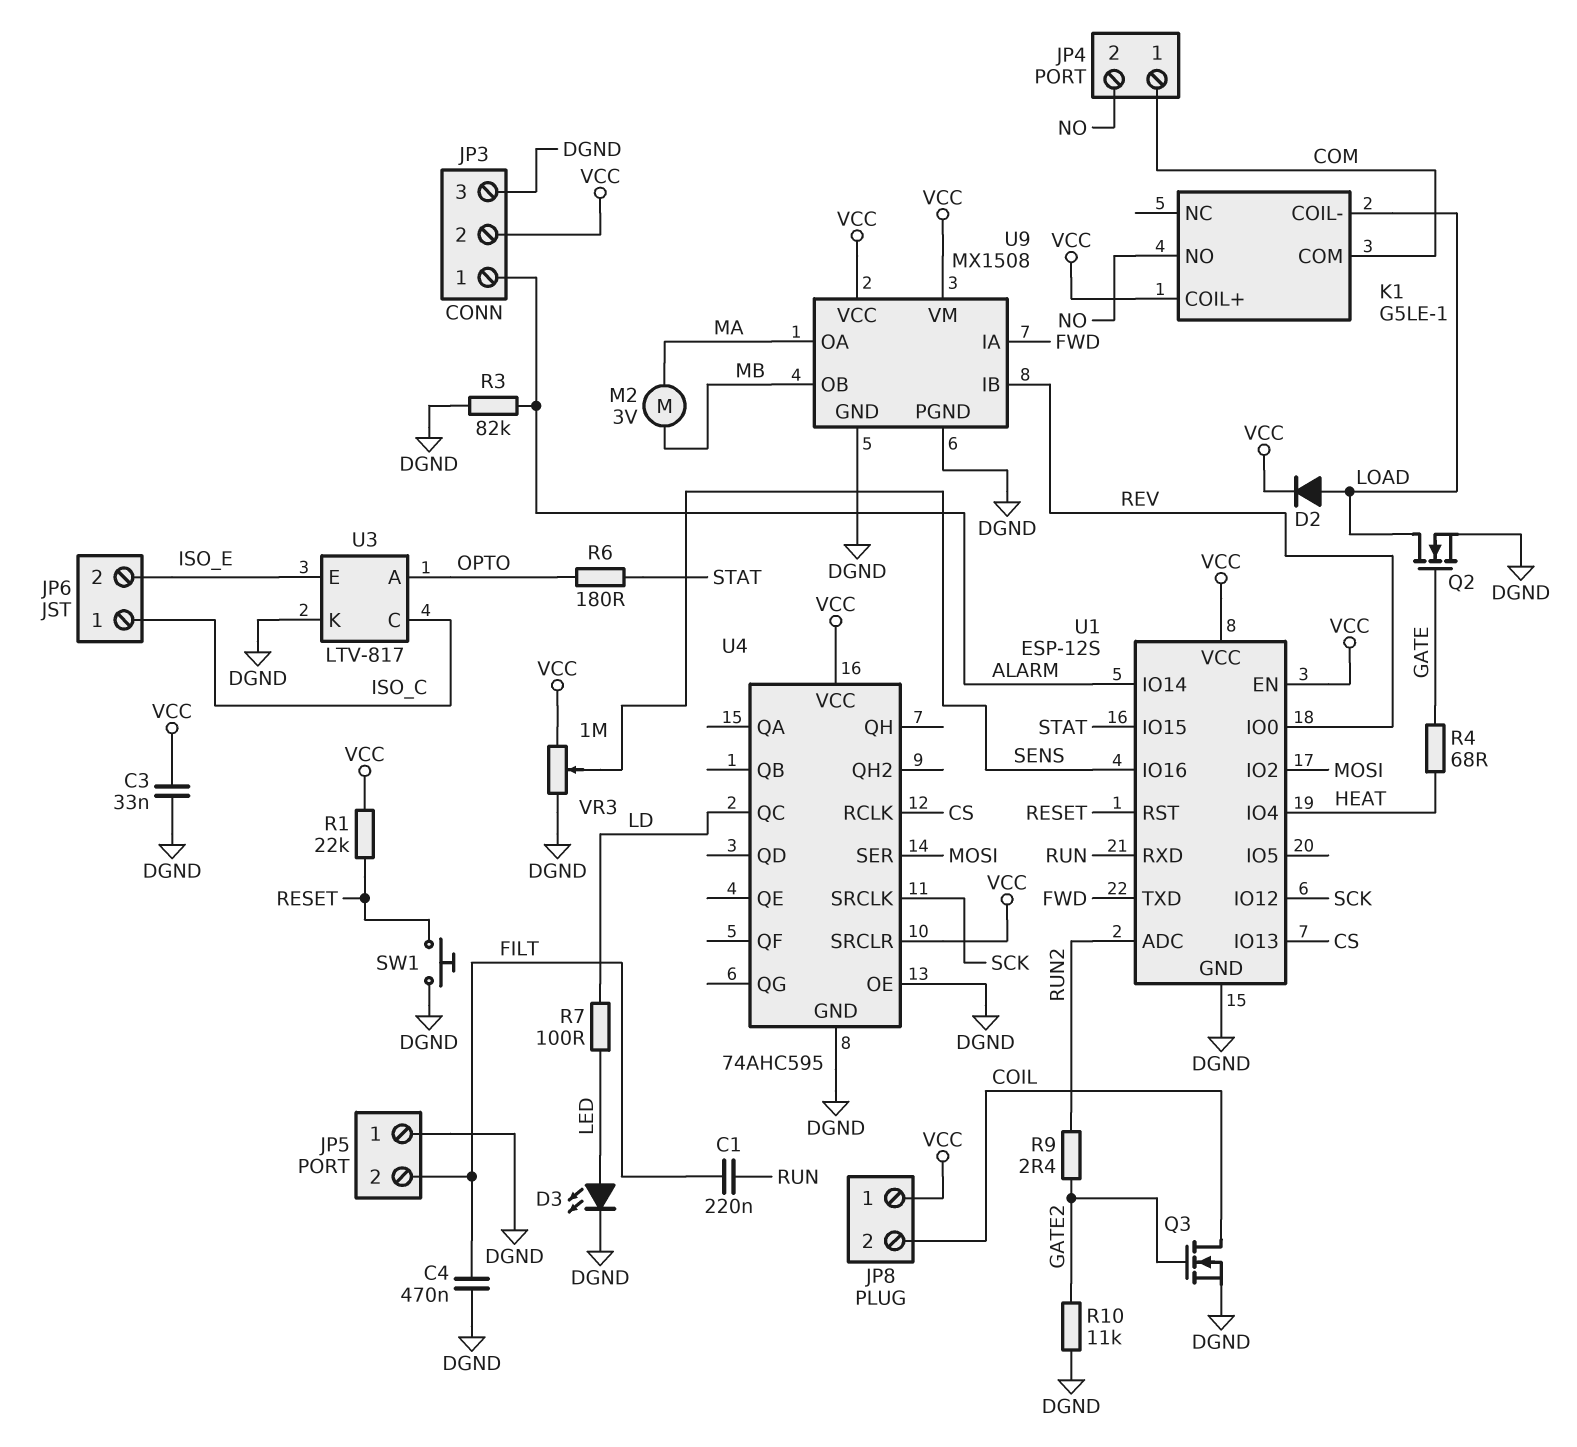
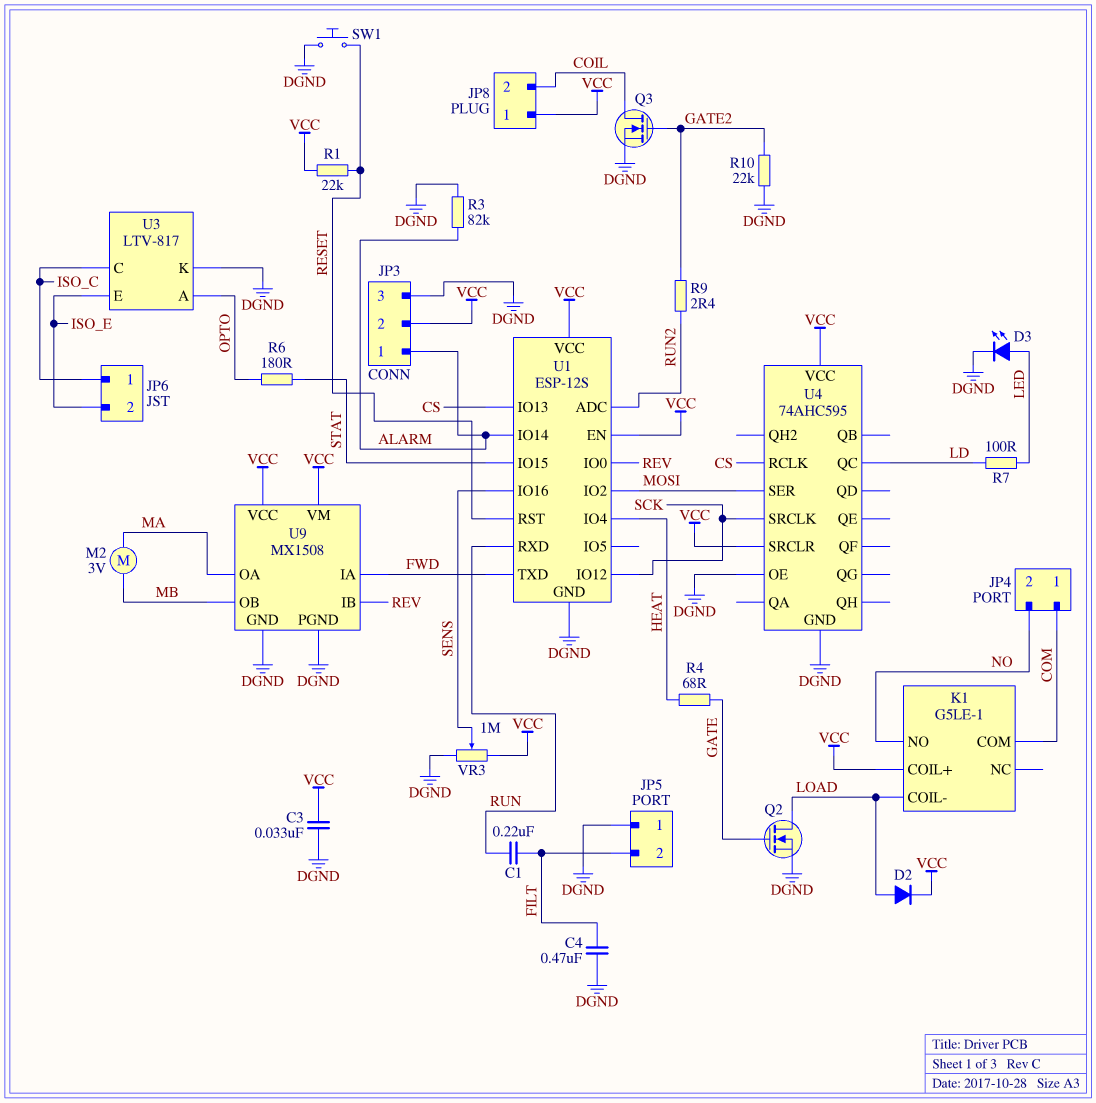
R10: 11k (DGND, GATE2) -> 22k (DGND, GATE2)

